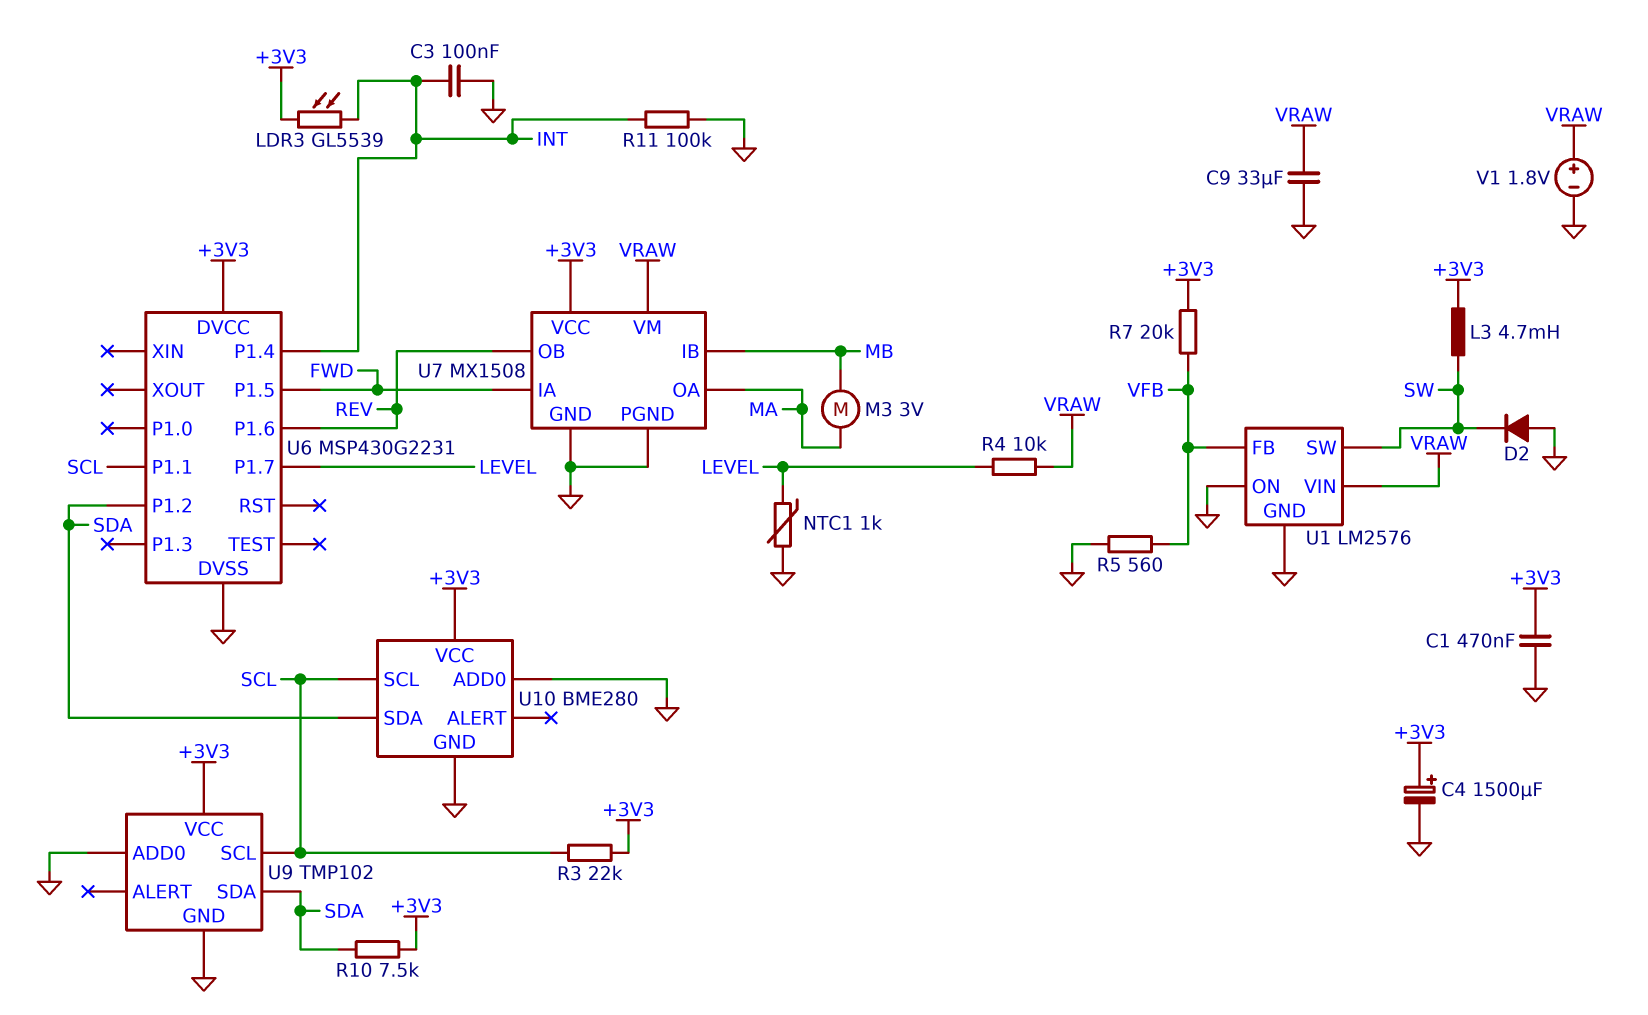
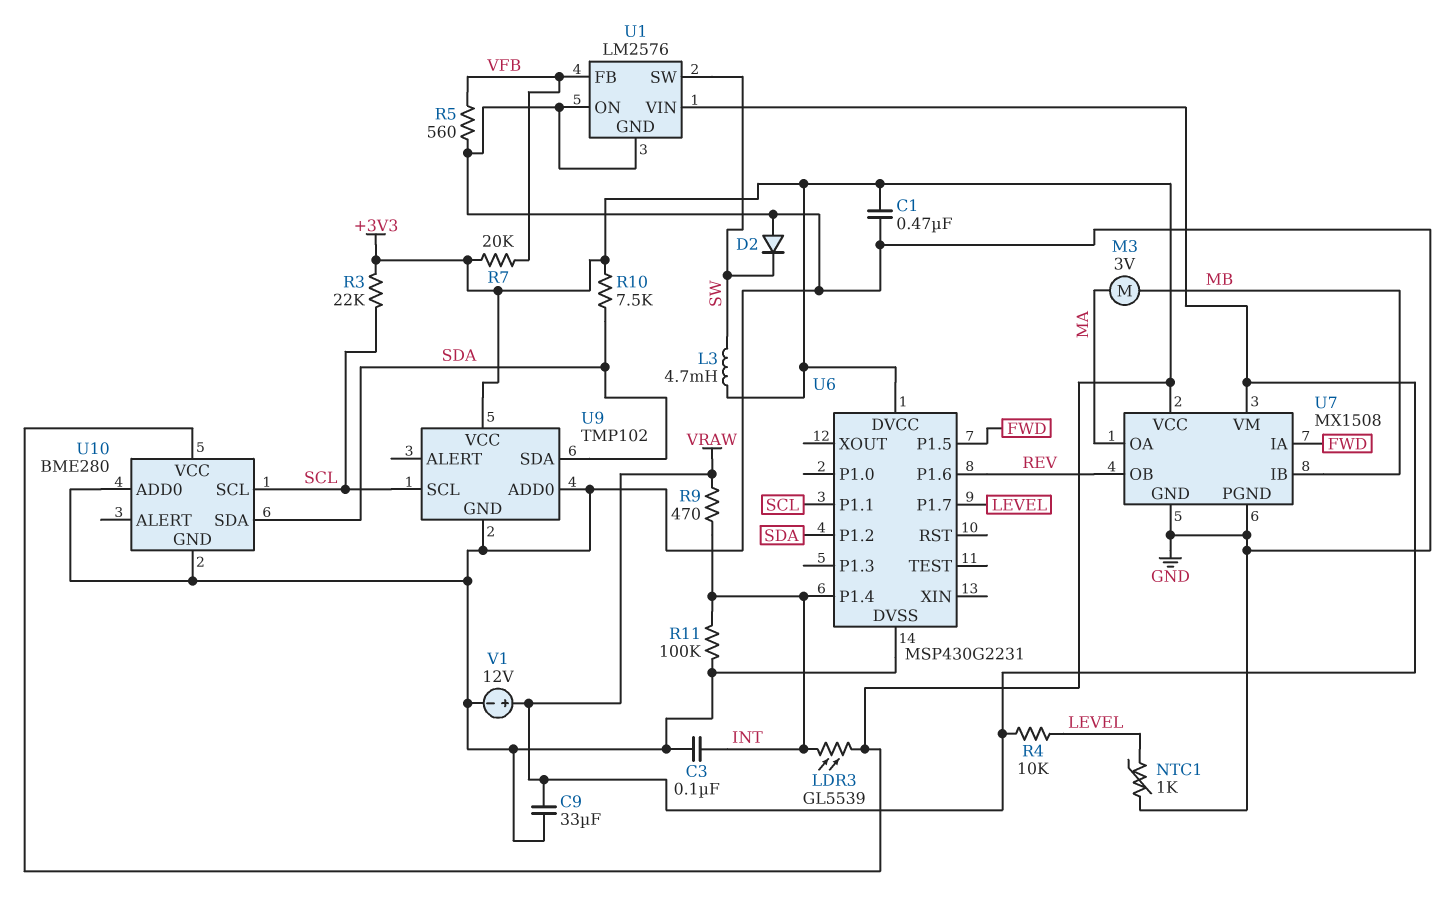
C4: 1500uF (plus +3V3, minus GND) -> none
R9: none -> 470 (INT, VRAW)
V1: 1.8V (plus VRAW, minus GND) -> 12V (plus VRAW, minus GND)

